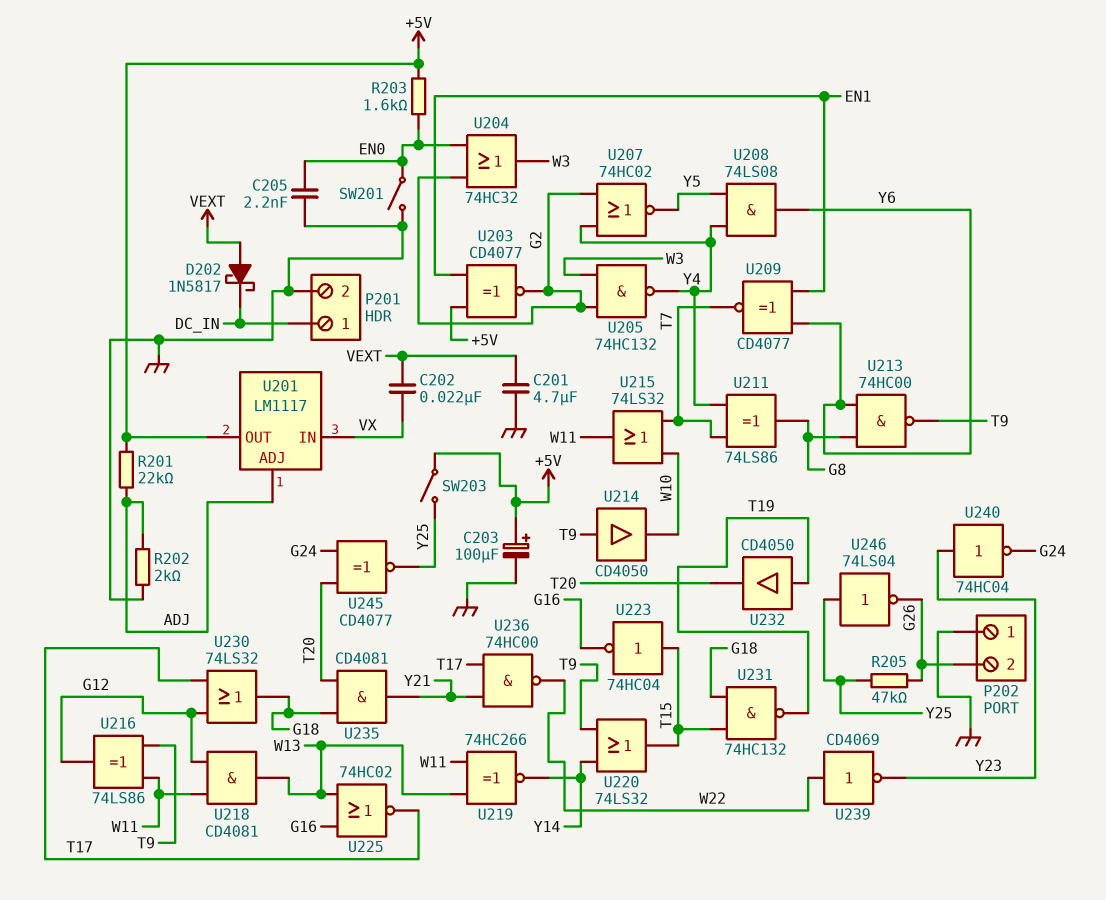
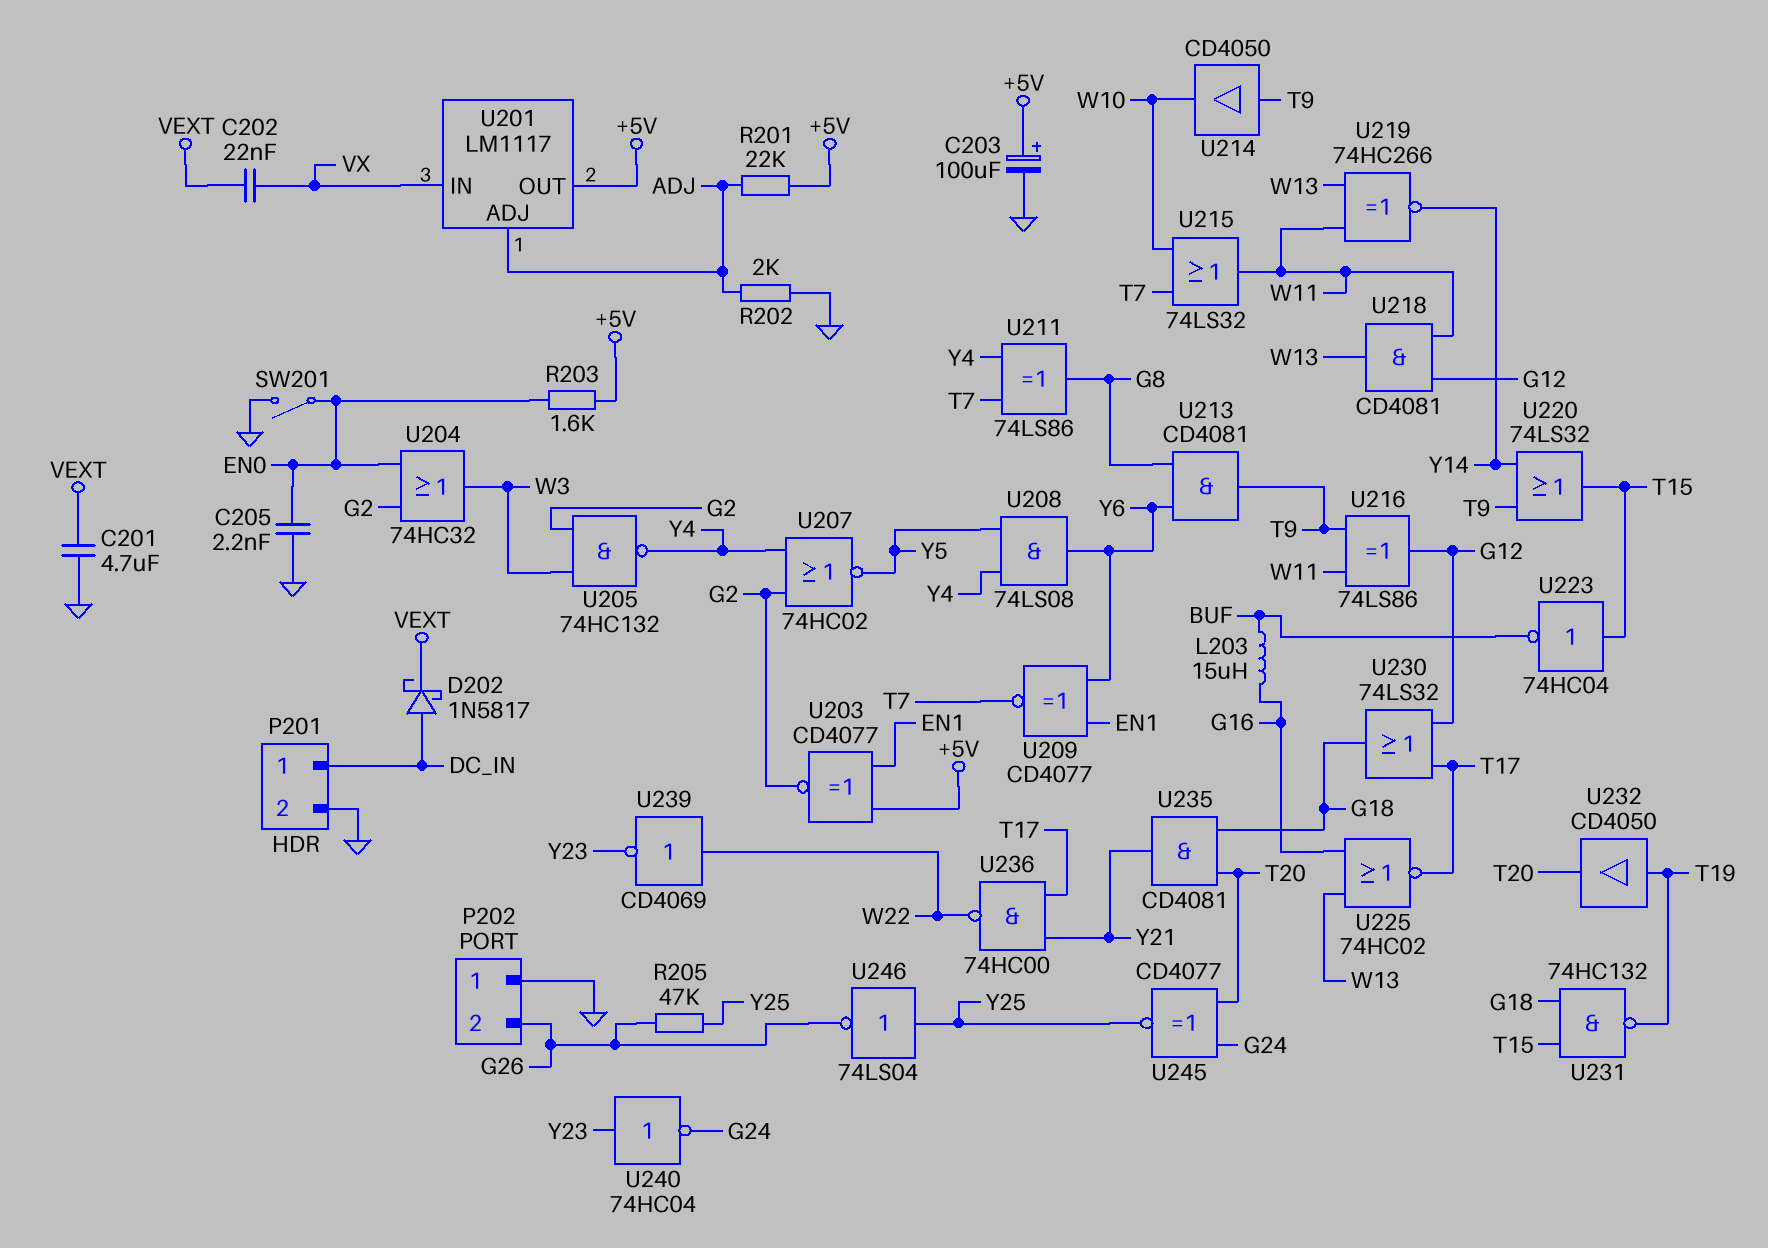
D202: schottky 1N5817 (A VEXT, K DC_IN) -> schottky 1N5817 (A DC_IN, K VEXT)
L203: none -> 15uH (BUF, G16)
SW203: switch (+5V, Y25) -> none
U213: NAND 74HC00 (in G8, in Y6, out T9) -> AND CD4081 (in G8, in Y6, out T9)
U223: NOT 74HC04 (in T15, out G16) -> NOT 74HC04 (in T15, out BUF)

